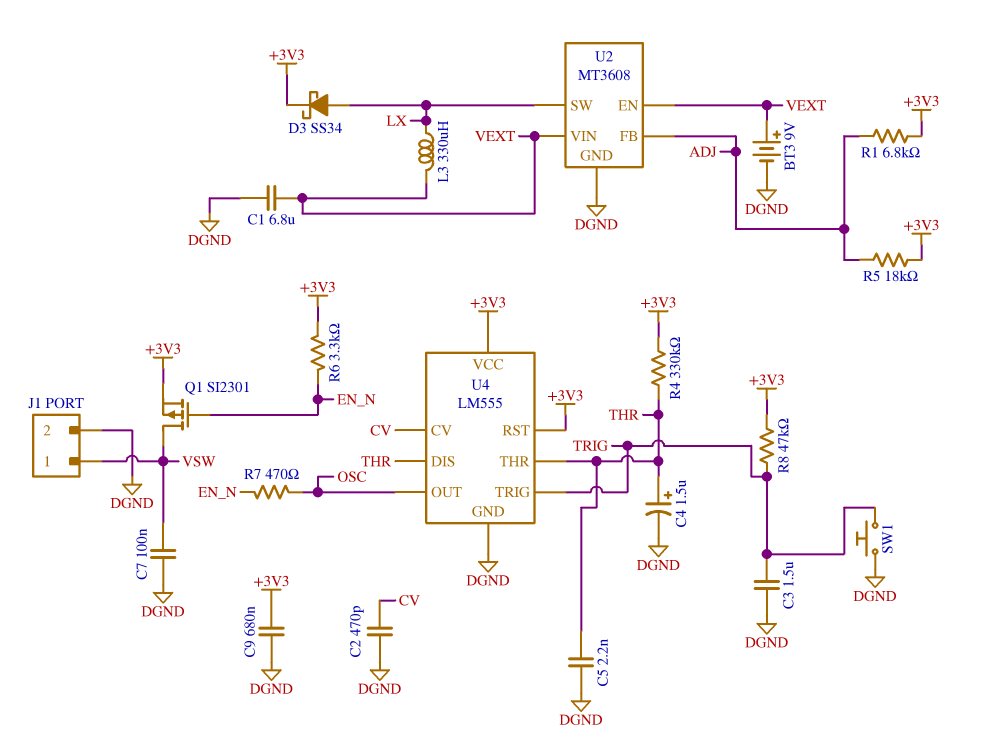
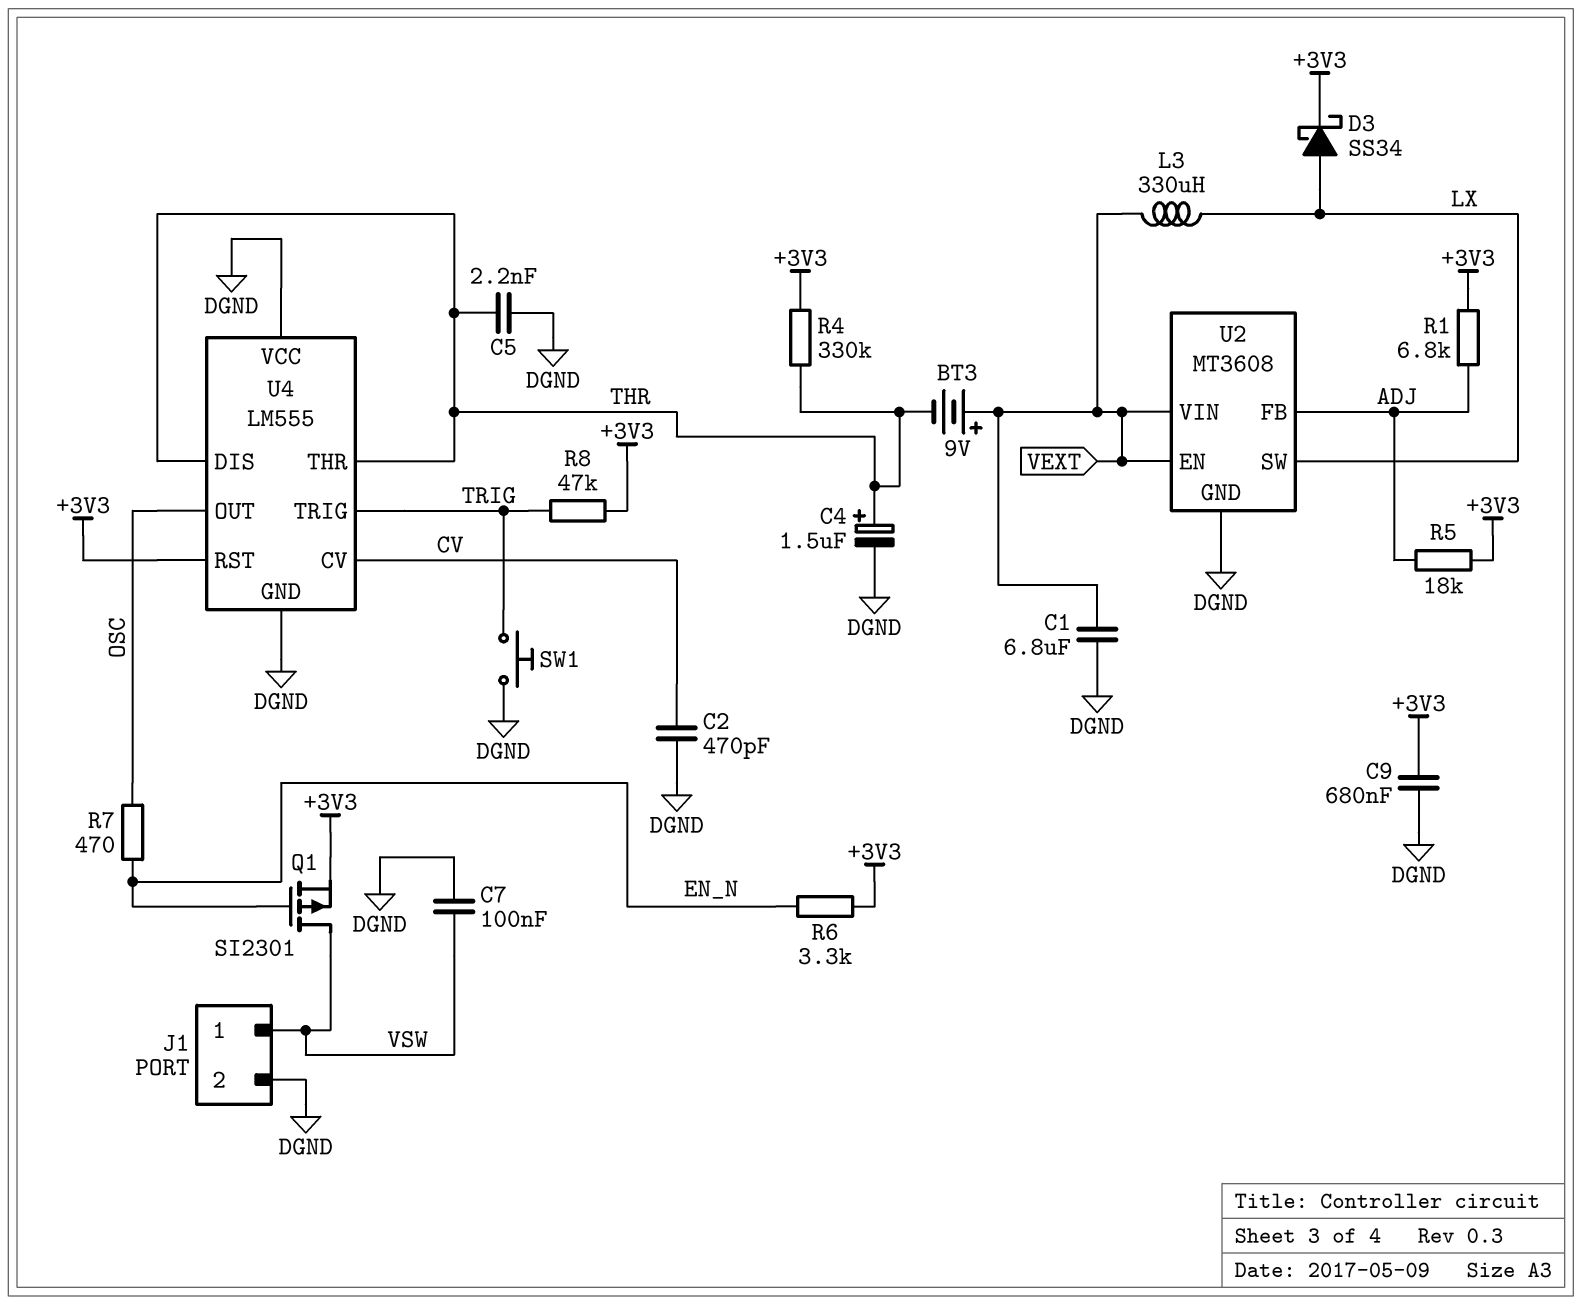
BT3: 9V (plus VEXT, minus DGND) -> 9V (plus VEXT, minus THR)
C3: 1.5uF (DGND, TRIG) -> none
U4 pin VCC: +3V3 -> DGND

